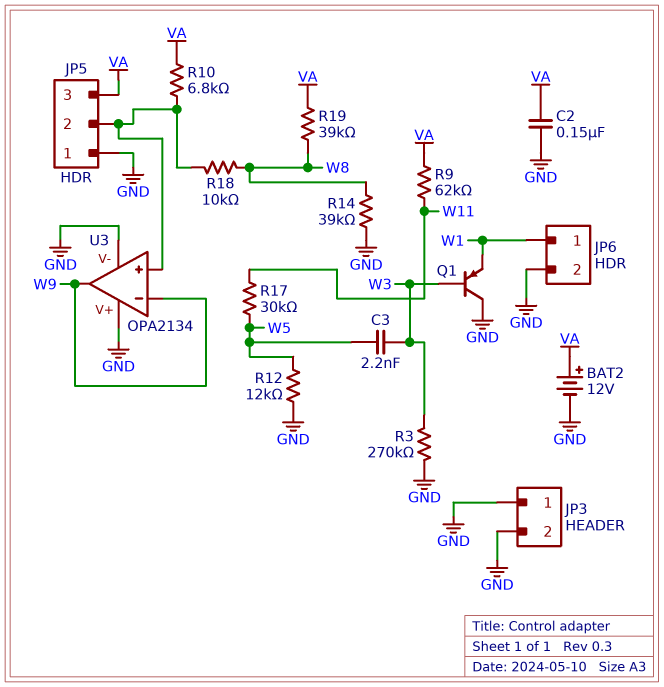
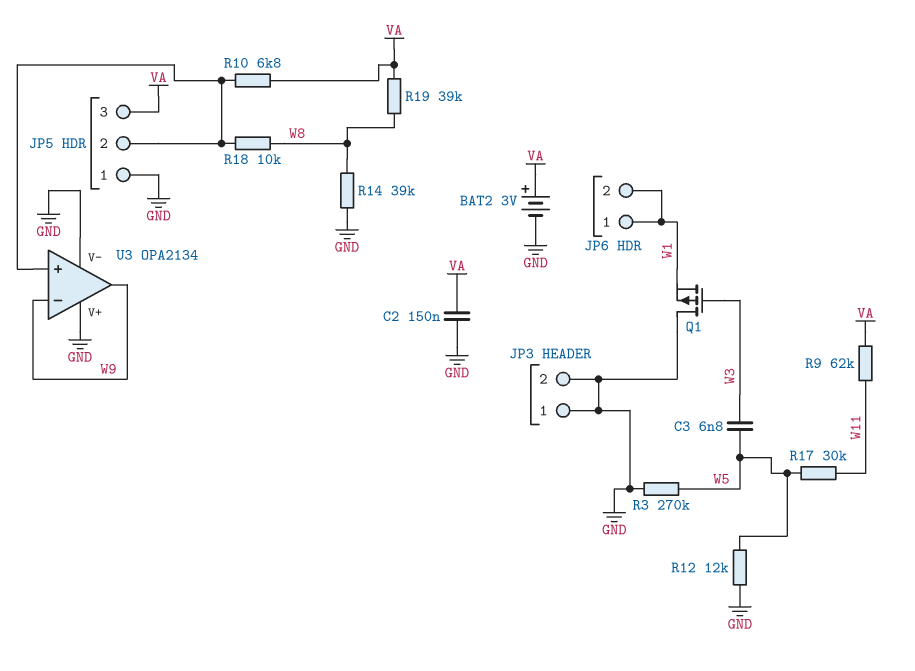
BAT2: 12V (plus VA, minus GND) -> 3V (plus VA, minus GND)
C3: 2.2nF (W3, W5) -> 6.8nF (W3, W5)
JP6 pin 2: GND -> W1
Q1: PNP (B W3, C GND, E W1) -> PMOS (G W3, D GND, S W1)
R3: 270k (GND, W3) -> 270k (GND, W5)

